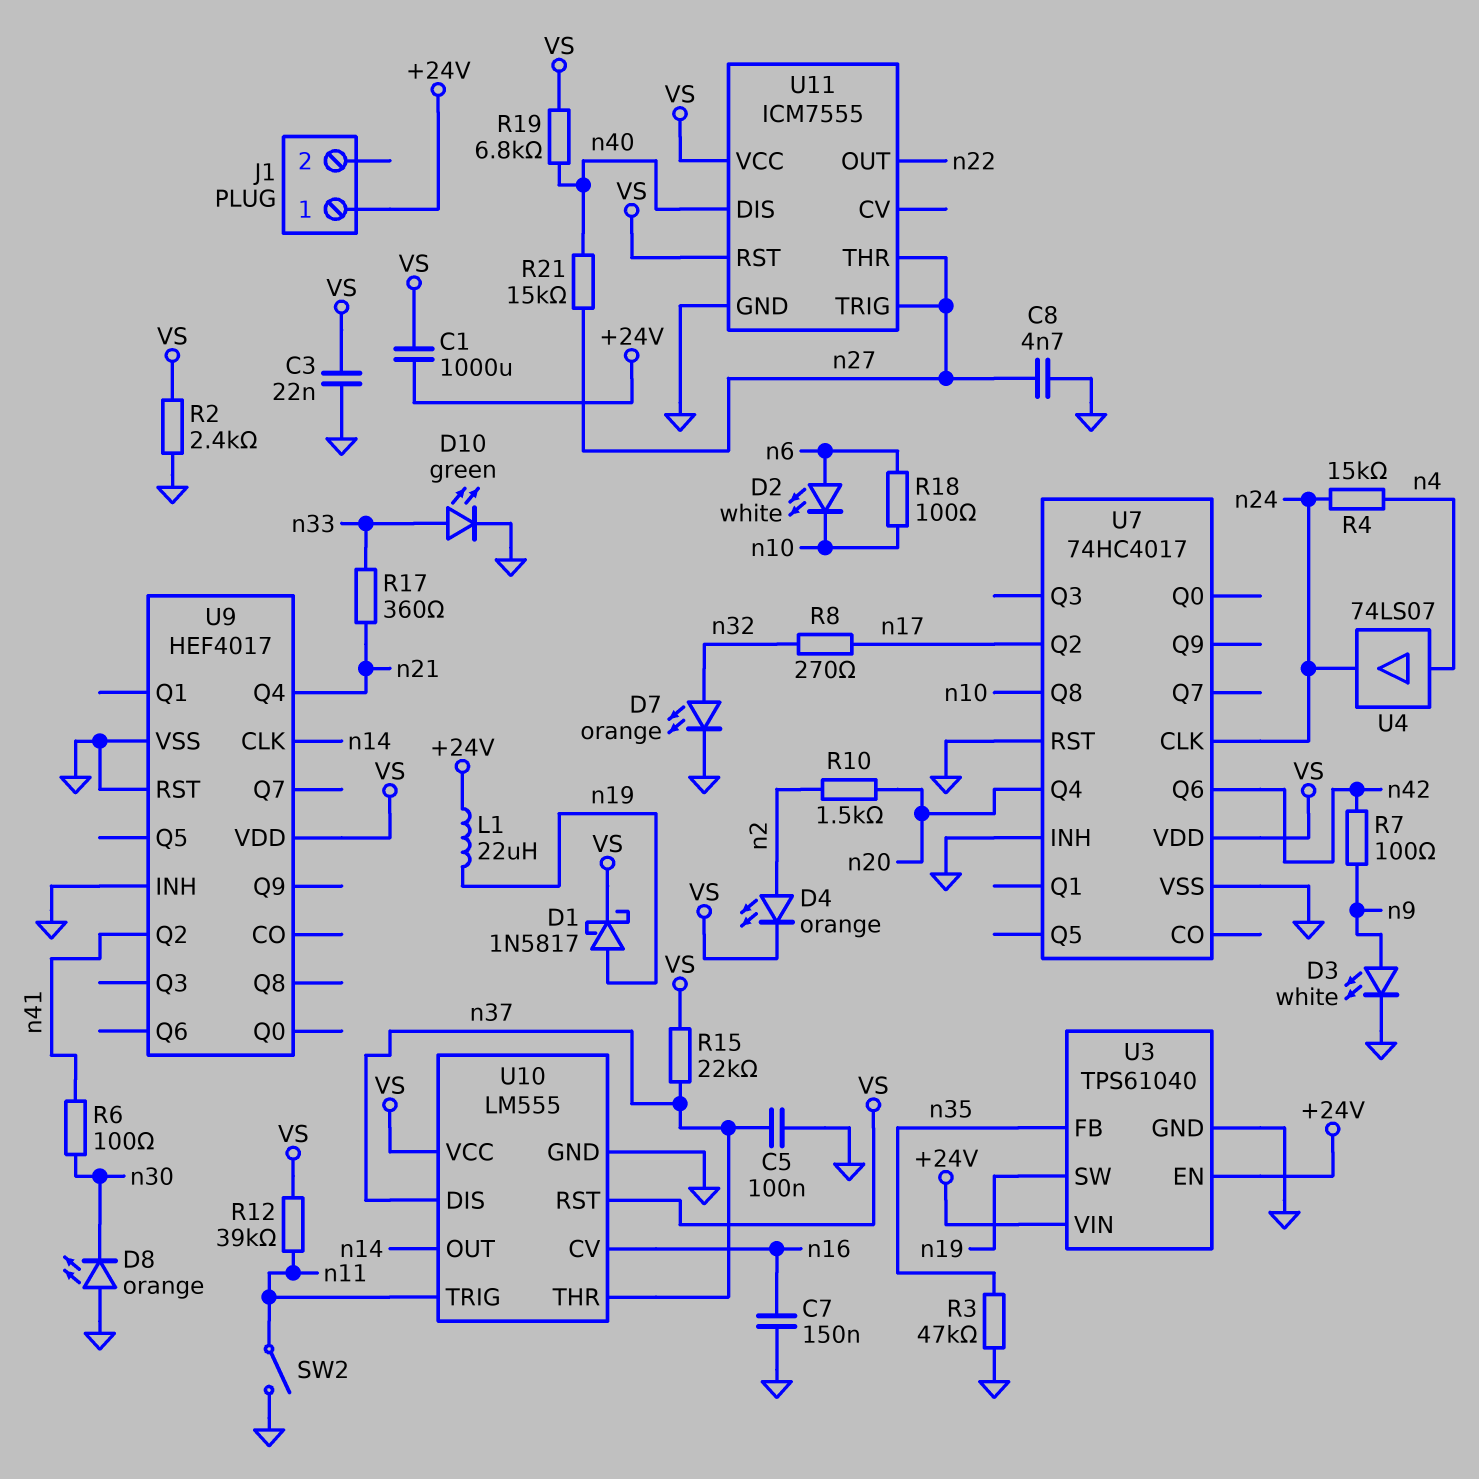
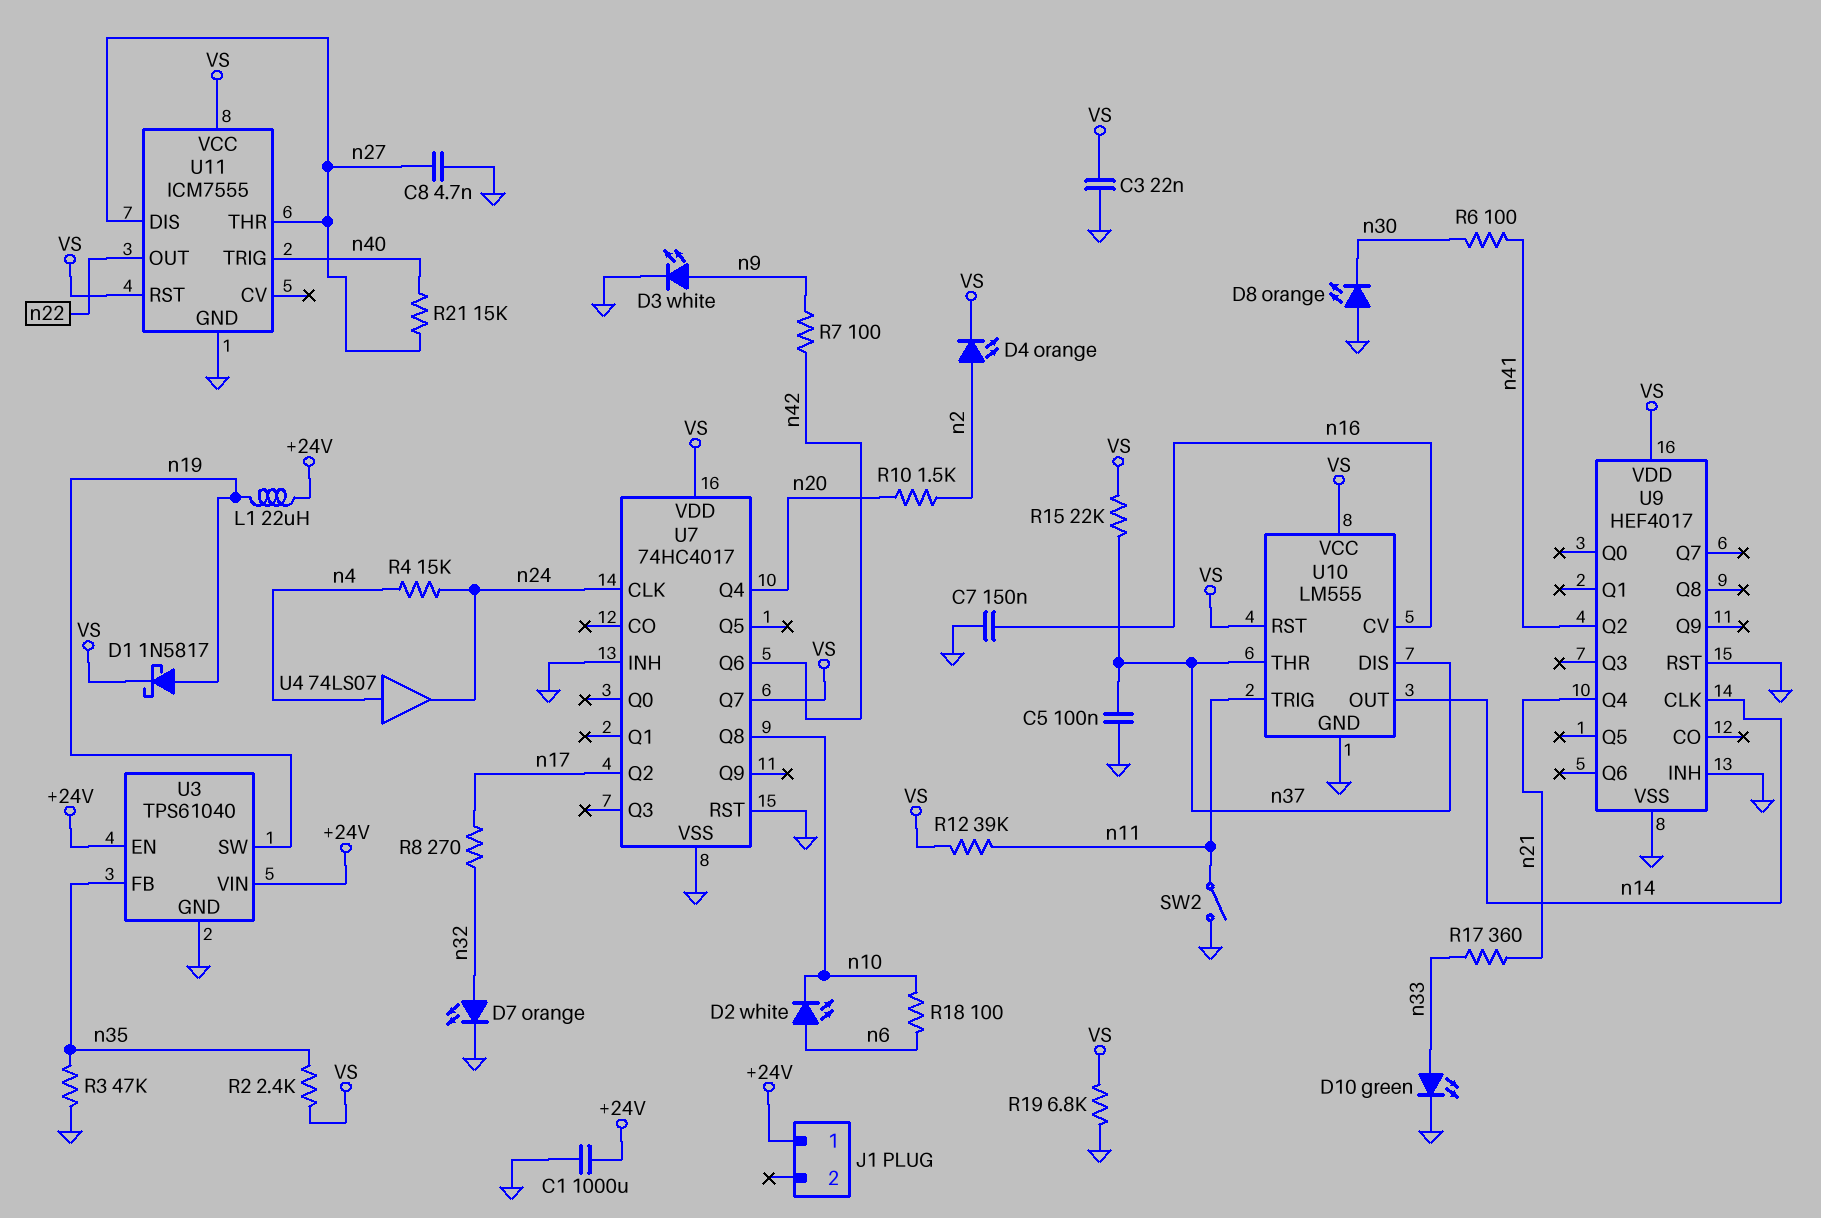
C1: 1000uF (+24V, VS) -> 1000uF (+24V, GND)
R2: 2.4k (GND, VS) -> 2.4k (VS, n35)
R19: 6.8k (VS, n40) -> 6.8k (GND, VS)
U7 pin Q7: none -> VS
U11 pin DIS: n40 -> n27
U11 pin TRIG: n27 -> n40

